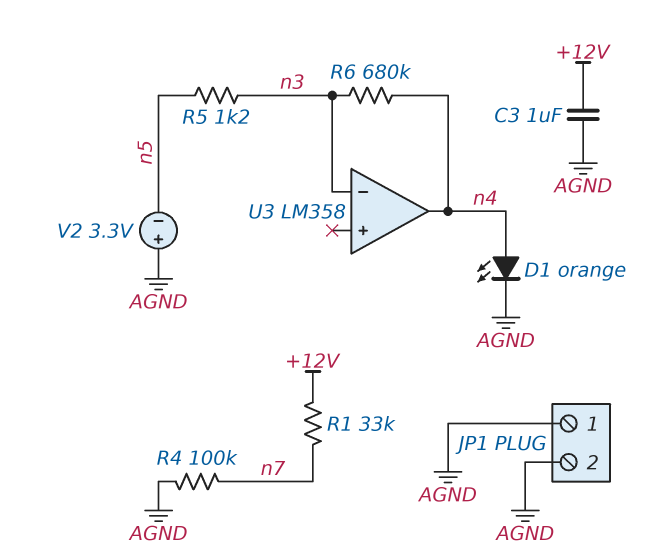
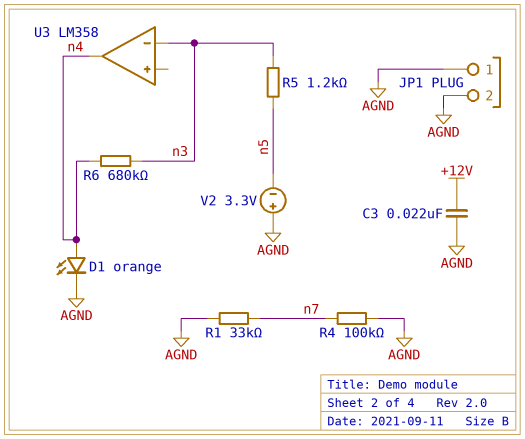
C3: 1uF (+12V, AGND) -> 22nF (+12V, AGND)
R1: 33k (+12V, n7) -> 33k (AGND, n7)

